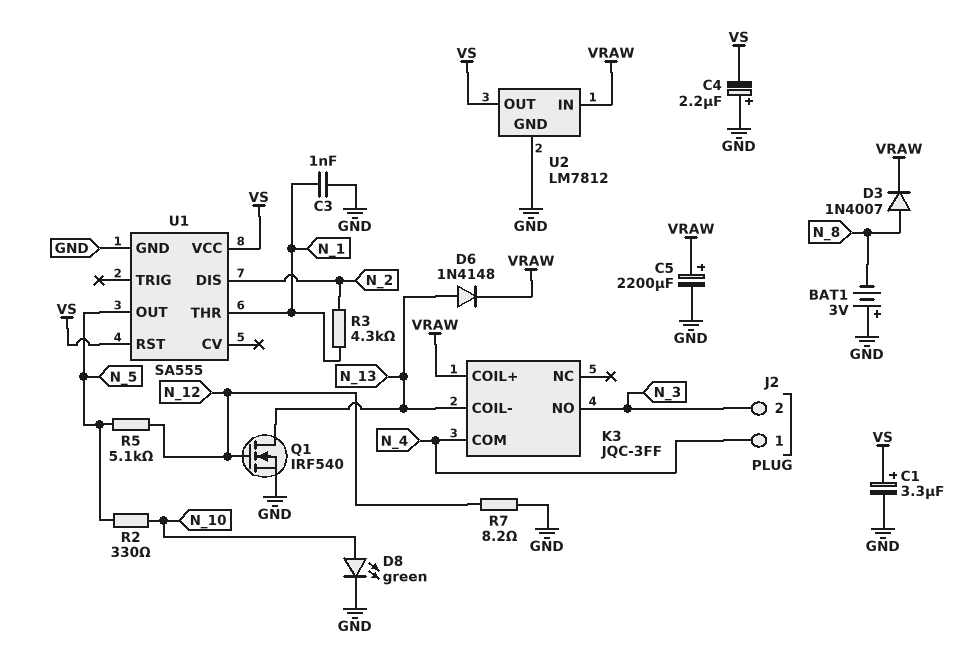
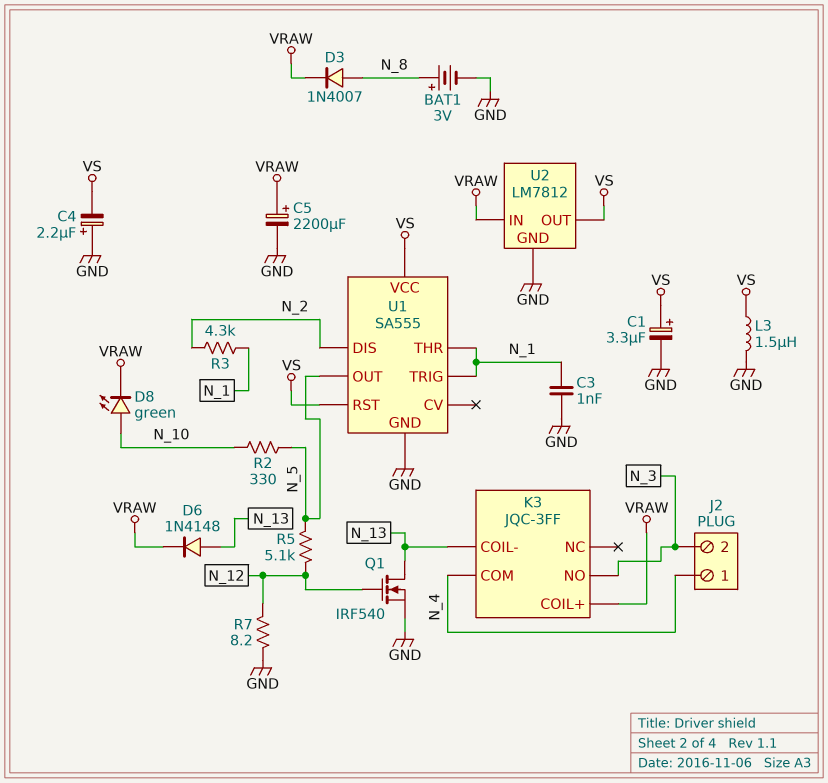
BAT1: 3V (plus GND, minus N_8) -> 3V (plus N_8, minus GND)
D8: LED green (A N_10, K GND) -> LED green (A N_10, K VRAW)
L3: none -> 1.5uH (GND, VS)
U1 pin TRIG: none -> N_1

